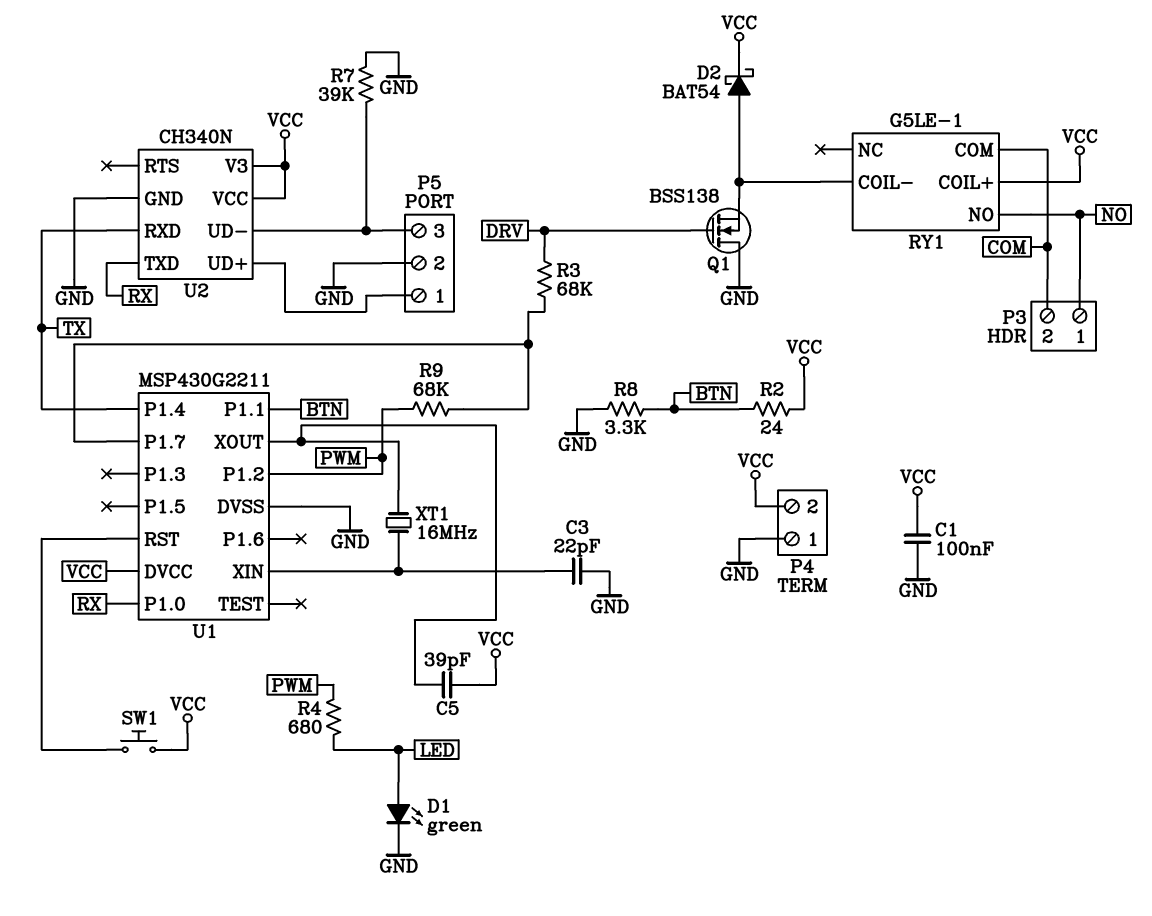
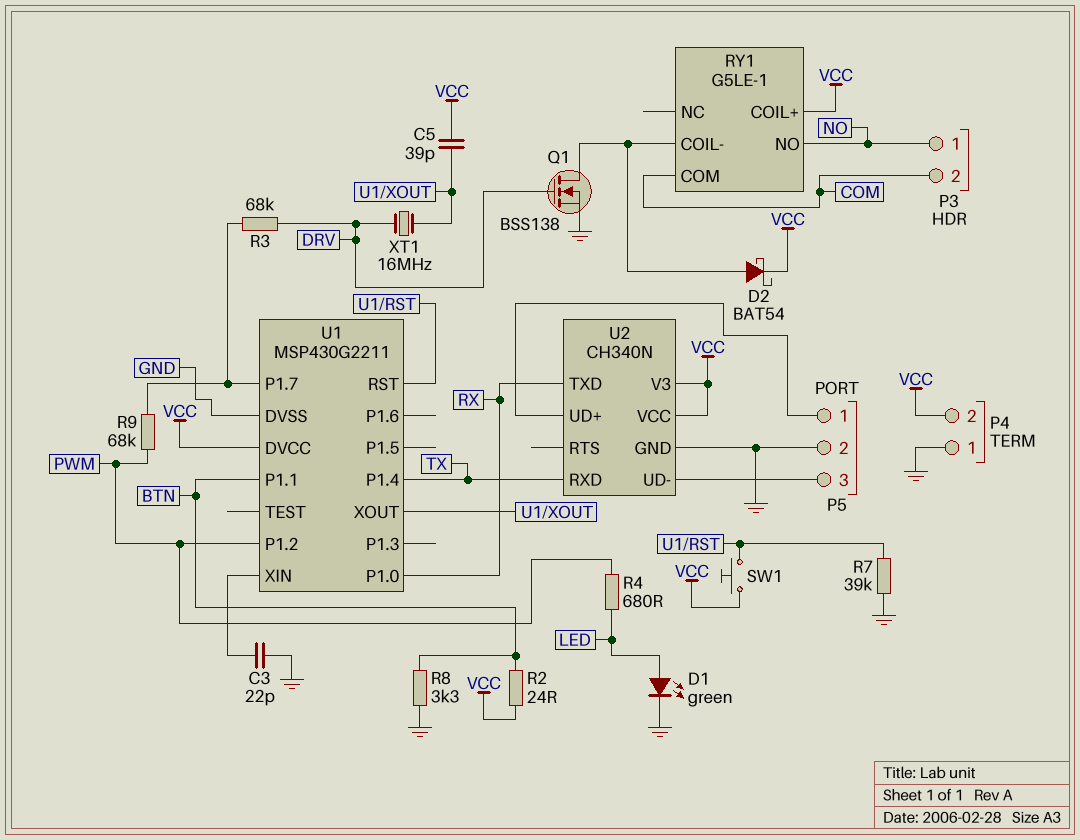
C1: 100nF (GND, VCC) -> none
Q1: NMOS BSS138 (G DRV, D GND, S RY1/COIL-) -> NMOS BSS138 (G DRV, D RY1/COIL-, S GND)
R7: 39k (GND, P5/3) -> 39k (GND, U1/RST)
XT1: 16MHz (U1/XIN, U1/XOUT) -> 16MHz (DRV, U1/XOUT)

